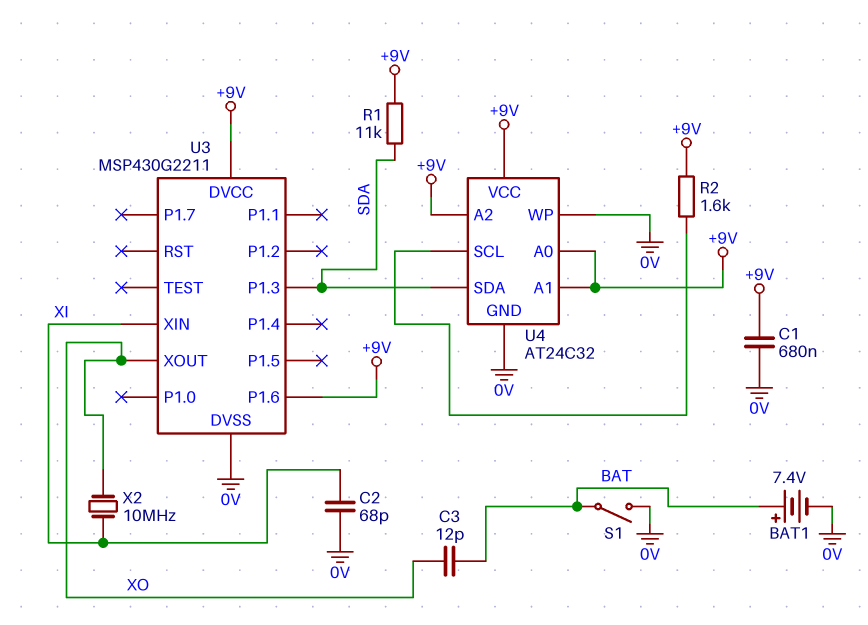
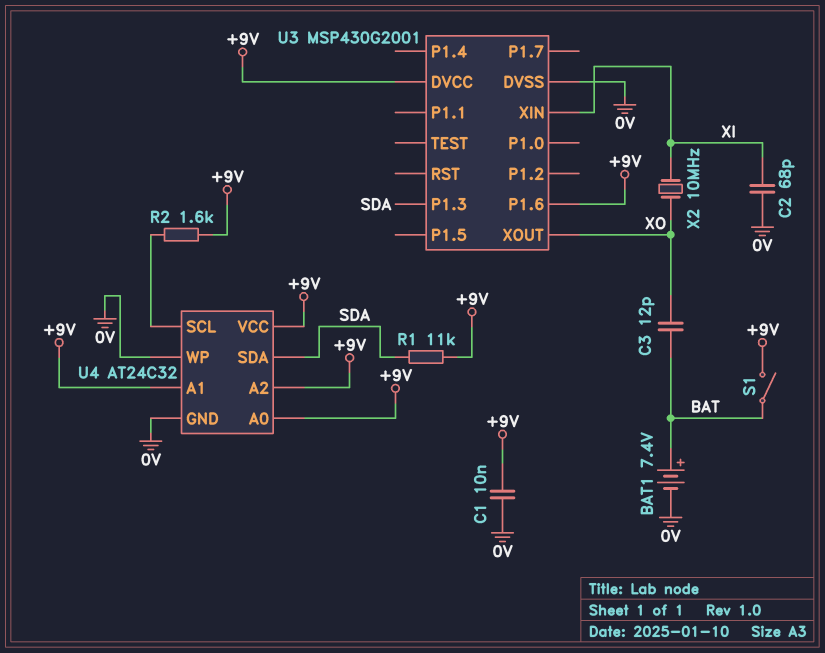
C1: 680nF (+9V, 0V) -> 10nF (+9V, 0V)
S1: switch (0V, BAT) -> switch (+9V, BAT)
U3: MSP430G2211 -> MSP430G2001

